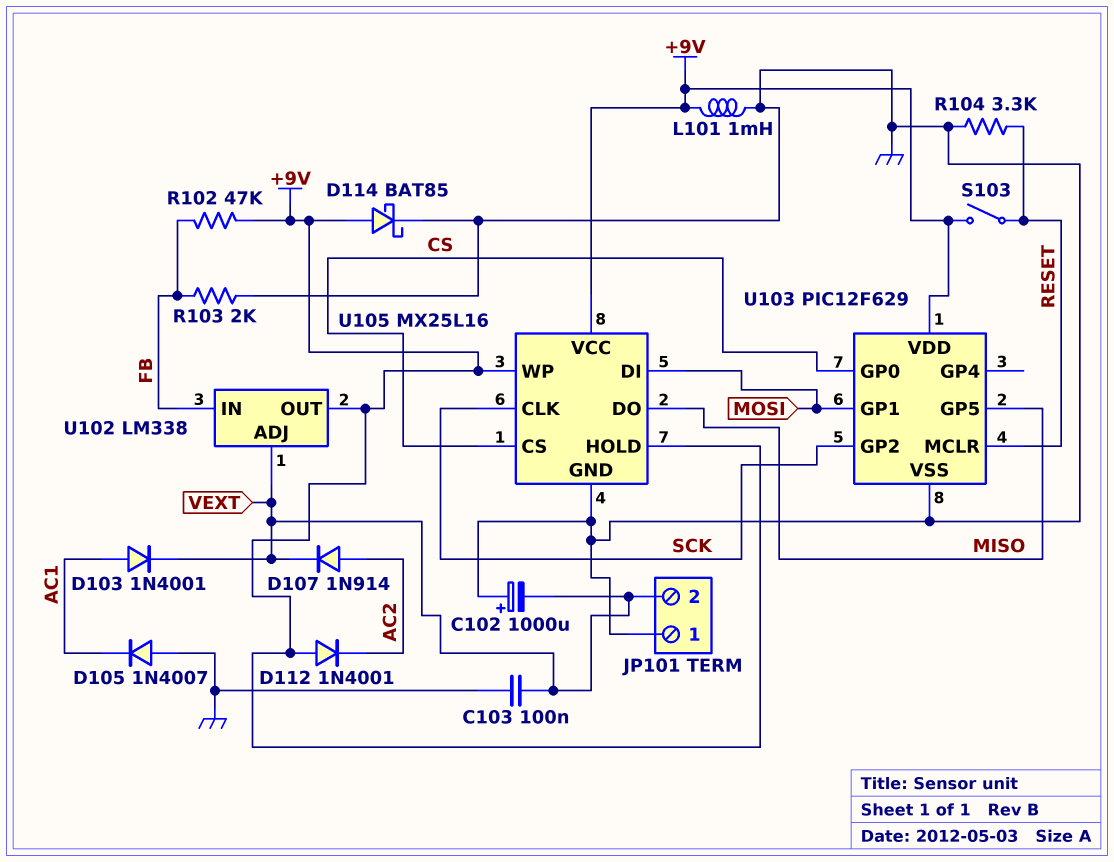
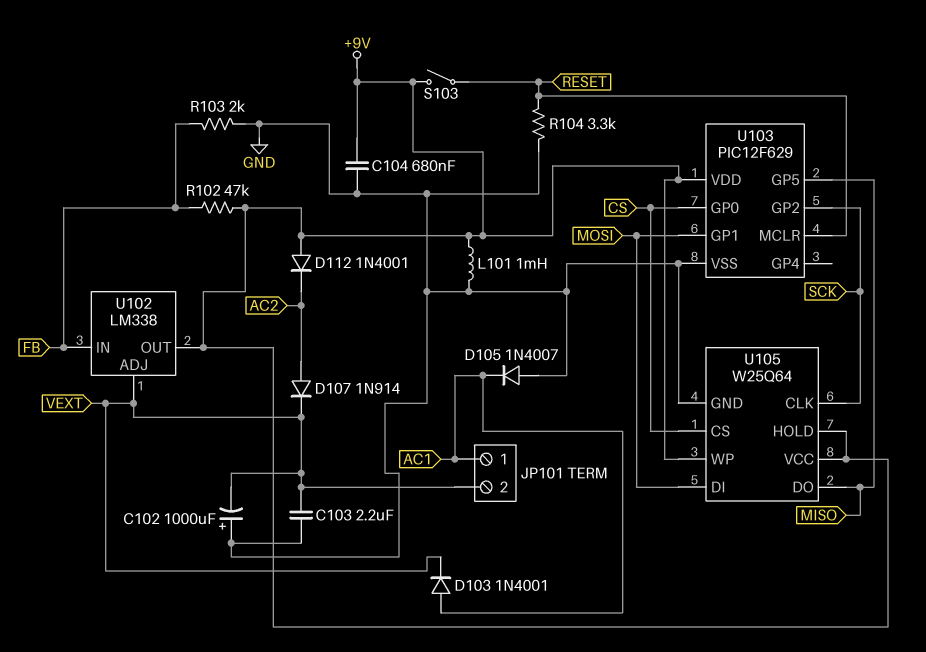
C103: 100nF (GND, VEXT) -> 2.2uF (GND, VEXT)
C104: none -> 680nF (+9V, GND)
D114: schottky BAT85 (A +9V, K GND) -> none
JP101 pin 1: GND -> AC1
U105: MX25L16 -> W25Q64

